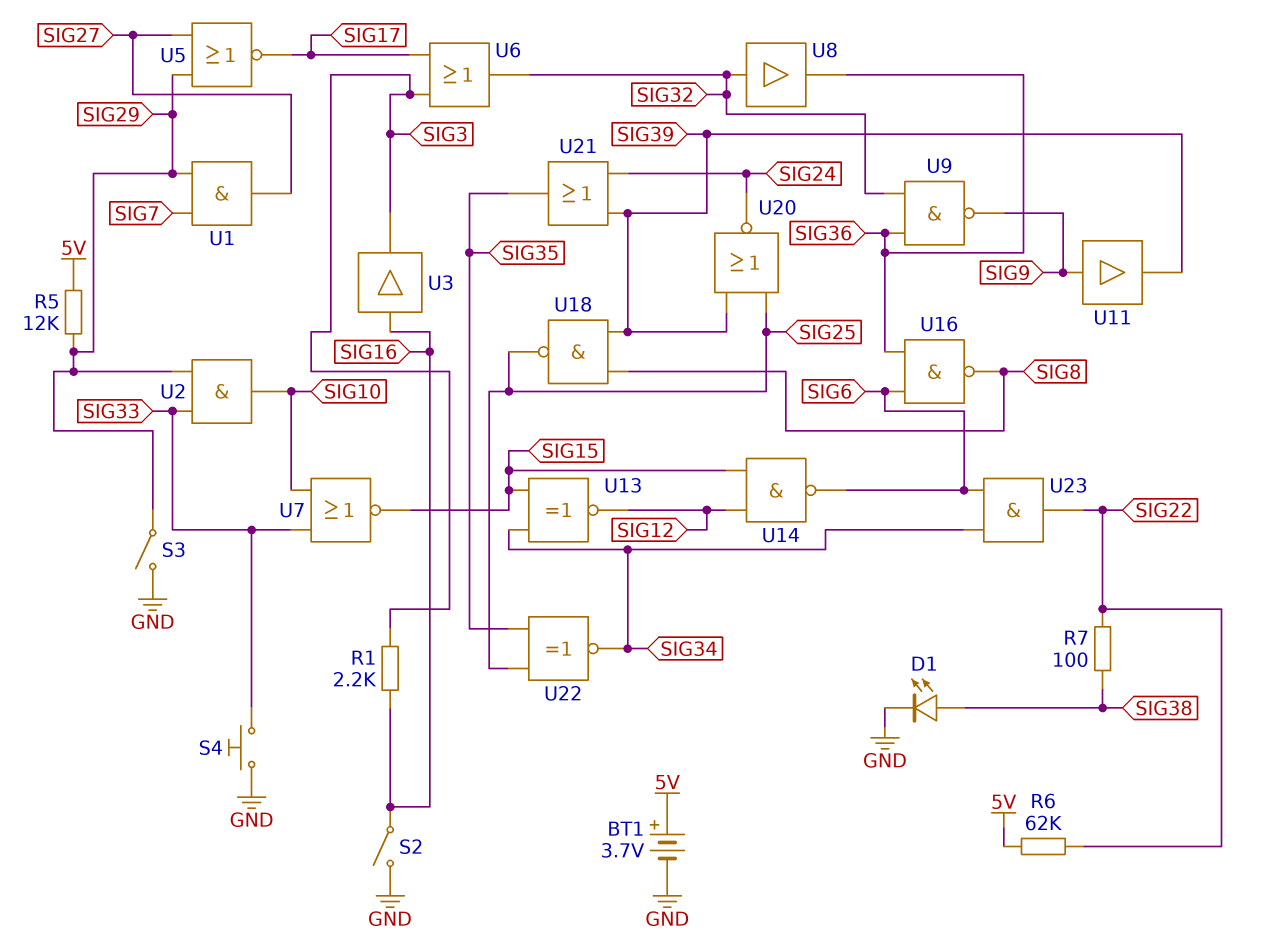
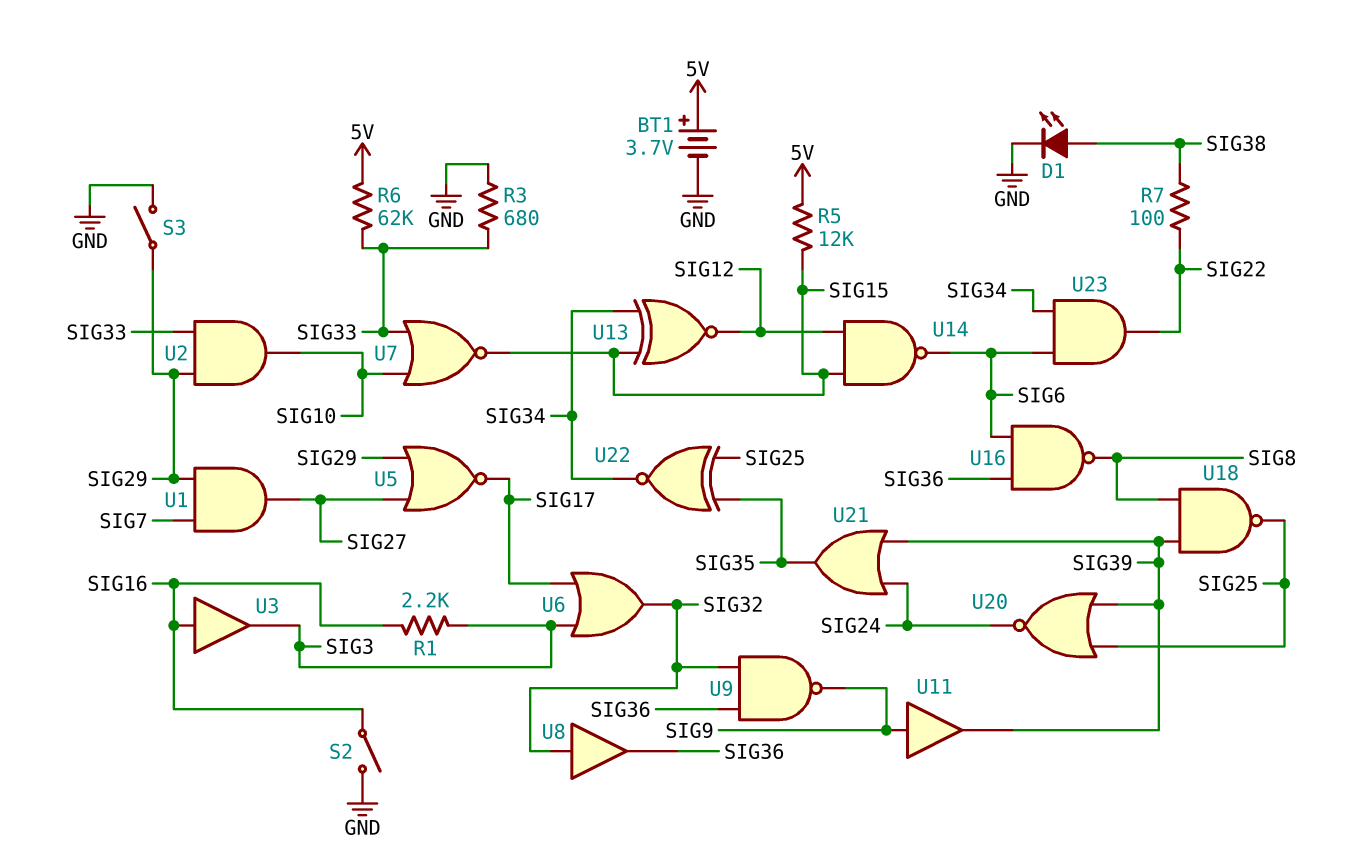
R3: none -> 680 (GND, SIG33)
R5: 12k (5V, SIG29) -> 12k (5V, SIG15)
R6: 62k (5V, SIG22) -> 62k (5V, SIG33)
S4: button (GND, SIG33) -> none

